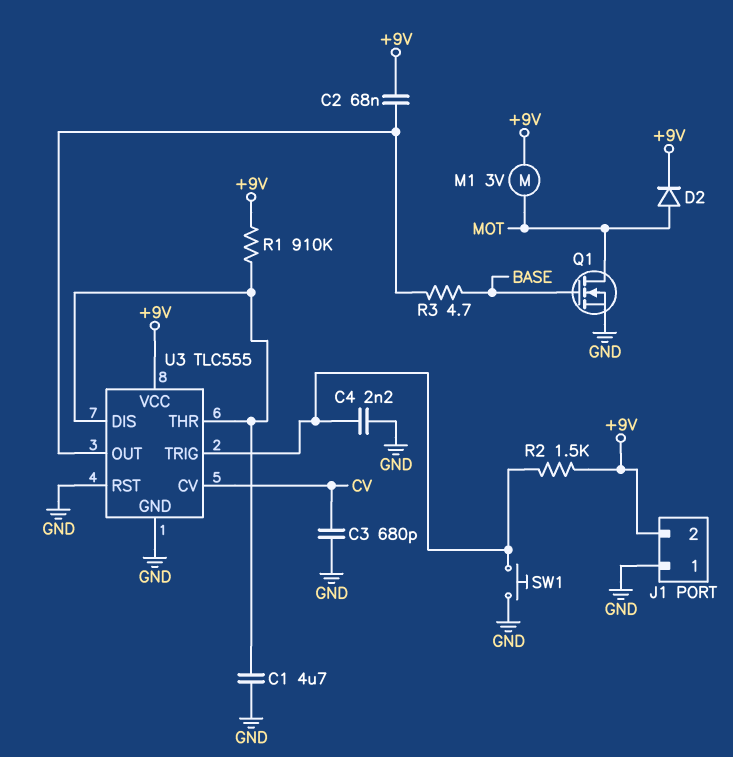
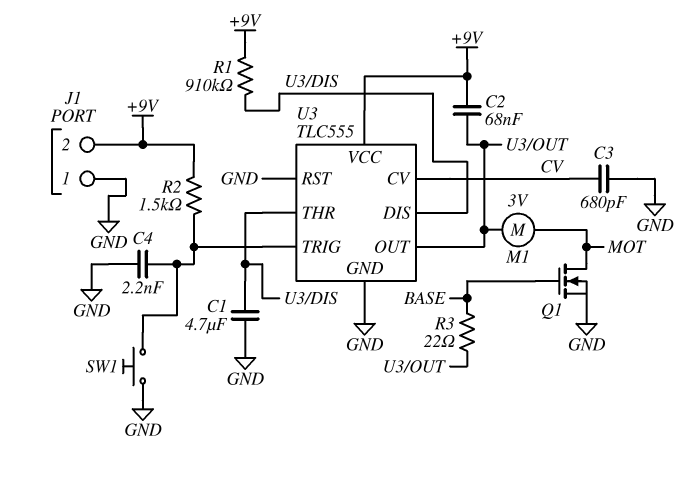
D2: diode (A MOT, K +9V) -> none
M1: motor 3V (+9V, MOT) -> motor 3V (MOT, U3/OUT)
R3: 4.7 (BASE, U3/OUT) -> 22 (BASE, U3/OUT)

